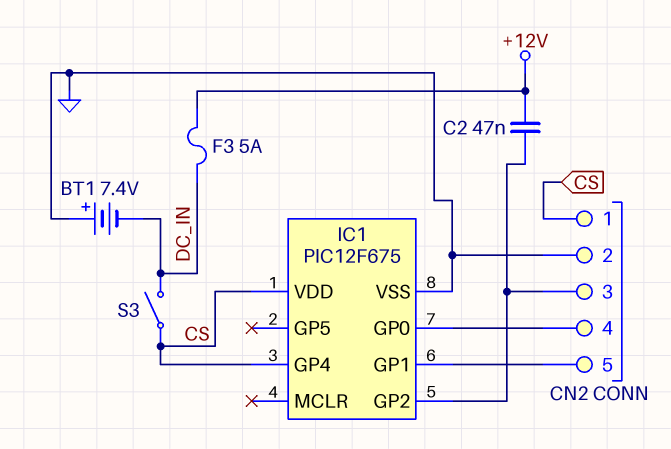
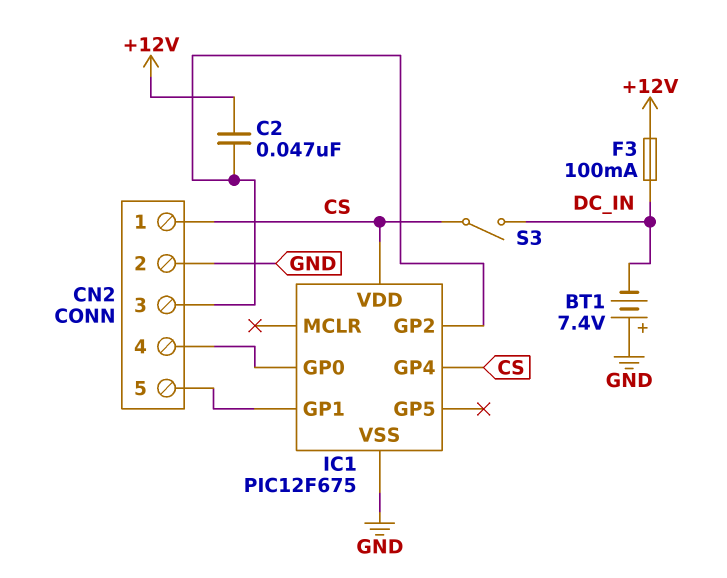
F3: 5A (+12V, DC_IN) -> 100mA (+12V, DC_IN)

